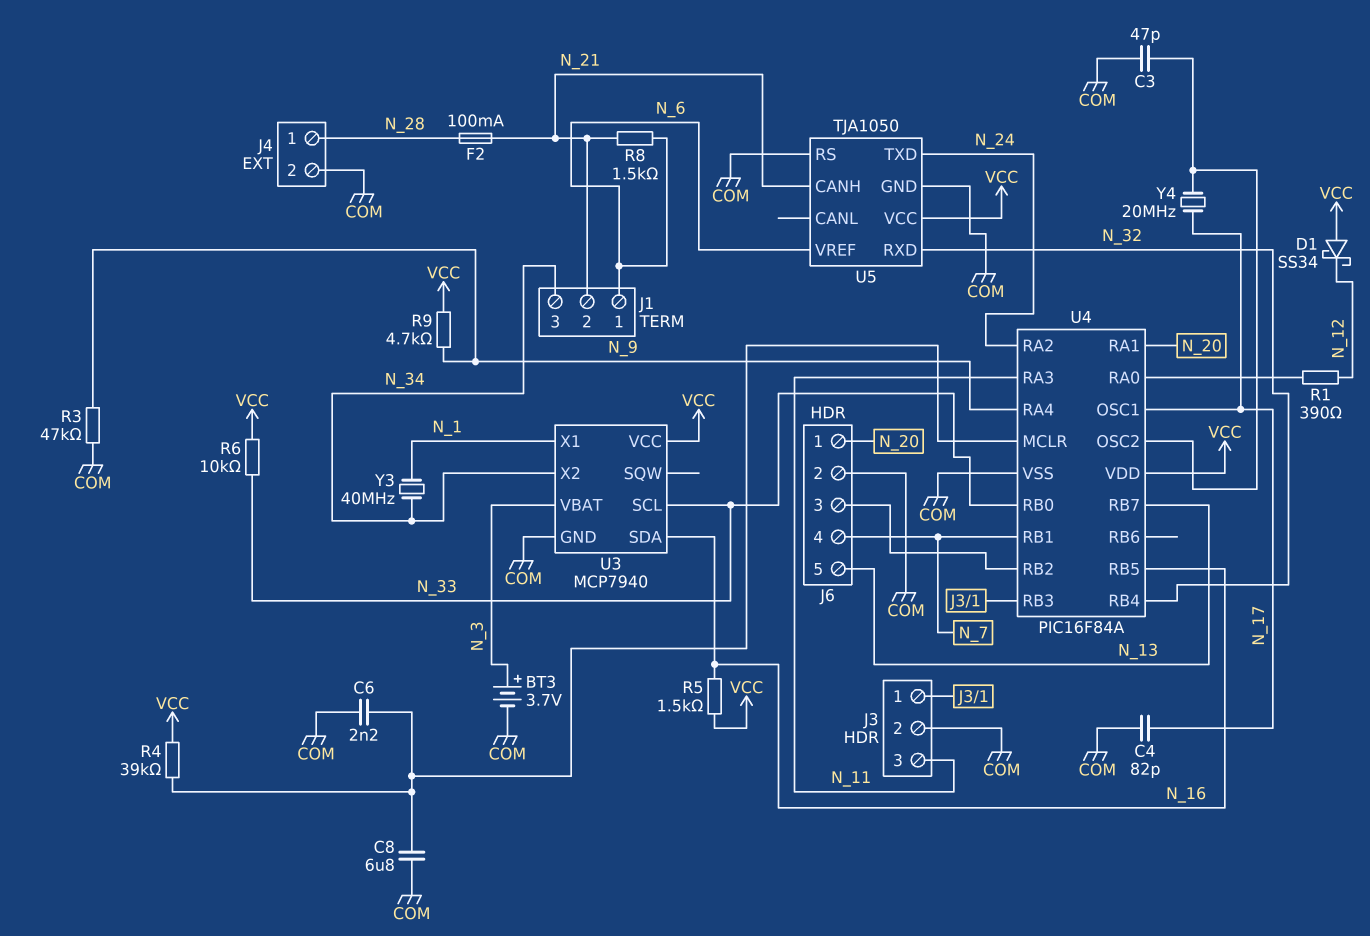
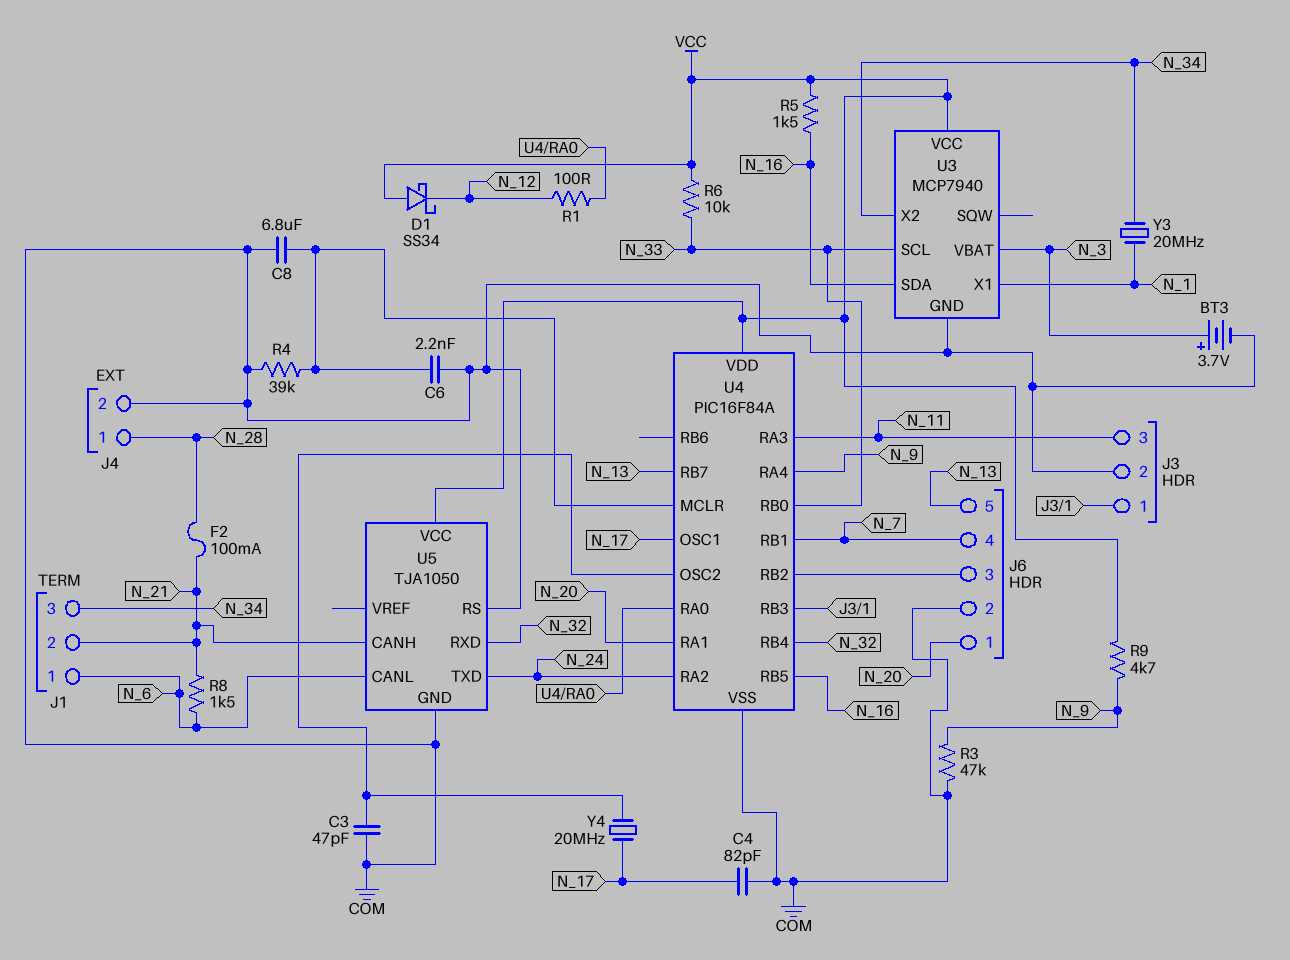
R1: 390 (N_12, U4/RA0) -> 100 (N_12, U4/RA0)
R4: 39k (U4/MCLR, VCC) -> 39k (COM, U4/MCLR)
U5 pin CANL: none -> N_6
U5 pin VREF: N_6 -> none
Y3: 40MHz (N_1, N_34) -> 20MHz (N_1, N_34)

